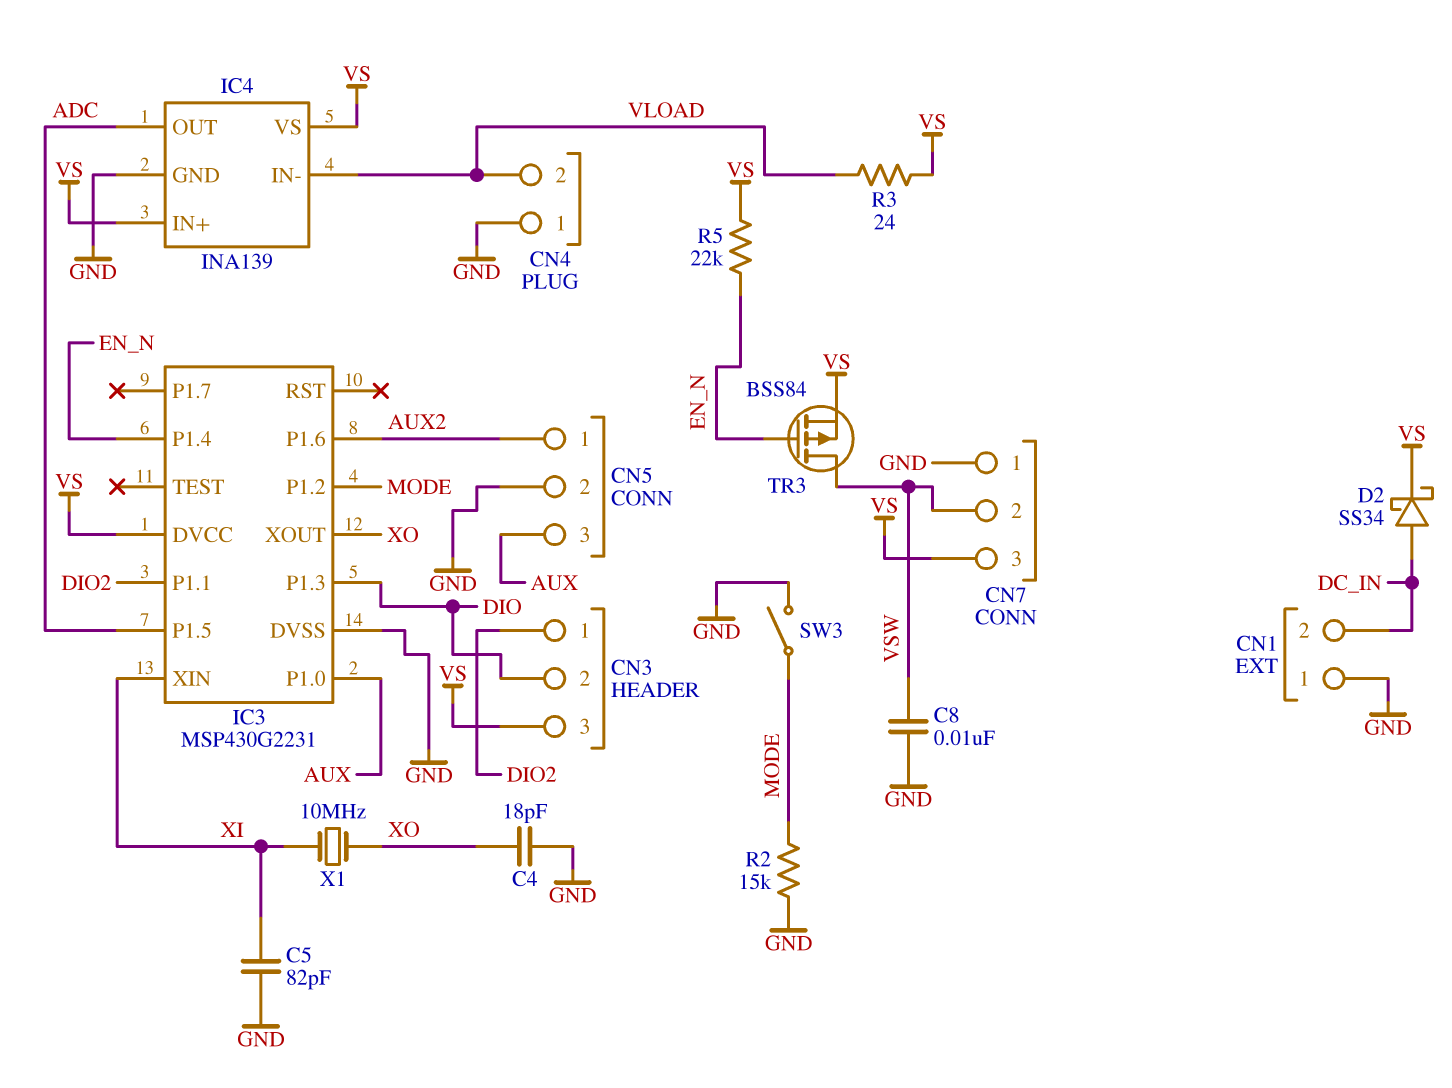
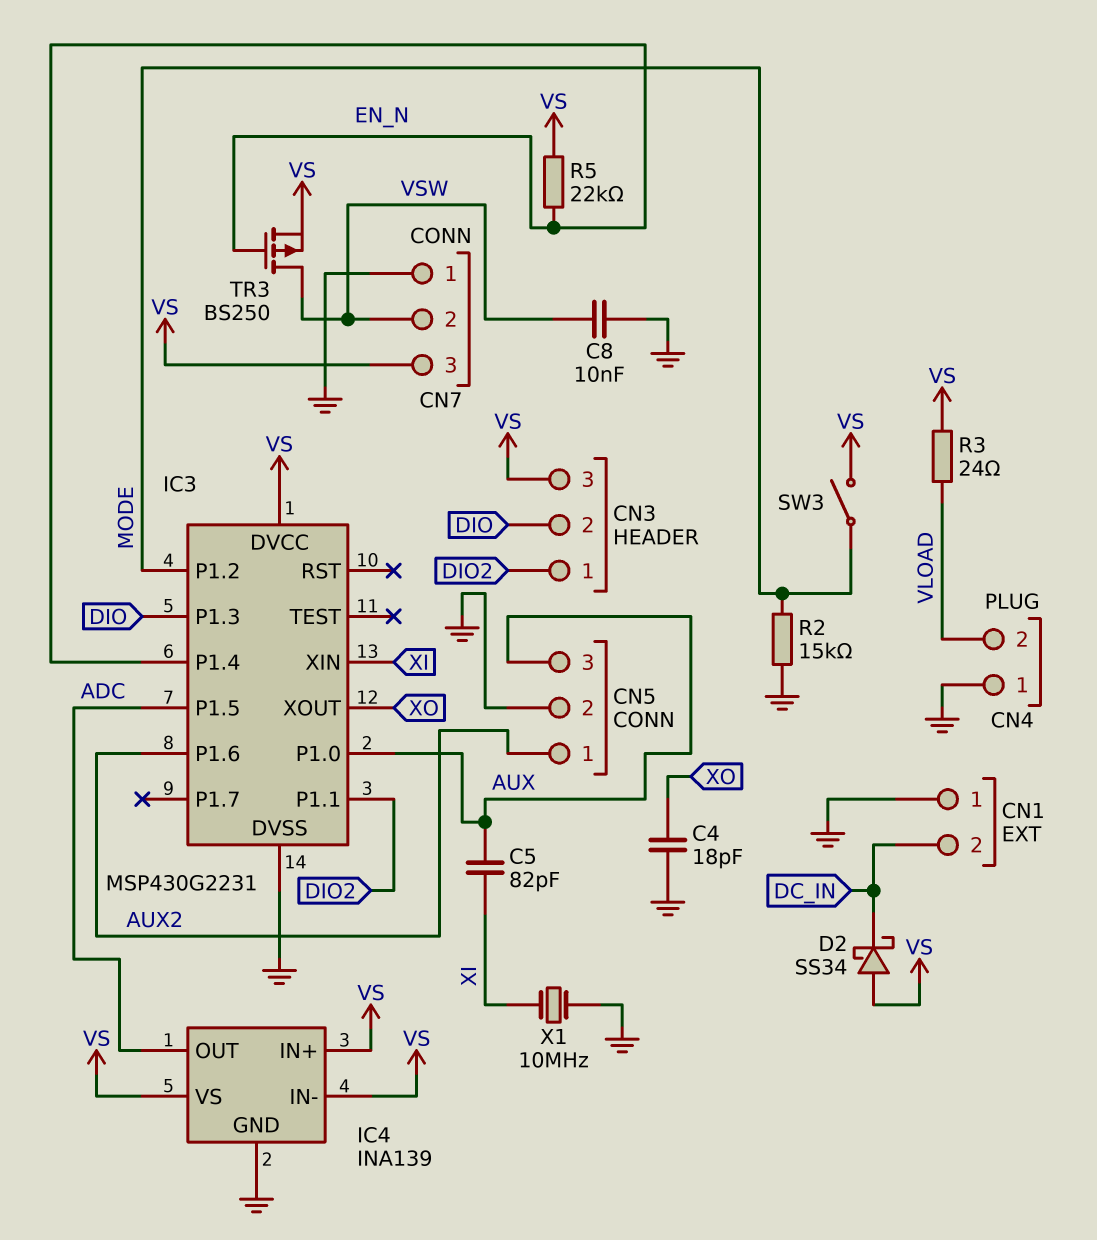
C5: 82pF (GND, XI) -> 82pF (AUX, XI)
D2: schottky SS34 (A DC_IN, K VS) -> schottky SS34 (A VS, K DC_IN)
IC4 pin IN-: VLOAD -> VS
SW3: switch (GND, MODE) -> switch (MODE, VS)
TR3: PMOS BSS84 (G EN_N, D VSW, S VS) -> PMOS BS250 (G EN_N, D VSW, S VS)
X1: 10MHz (XI, XO) -> 10MHz (GND, XI)

